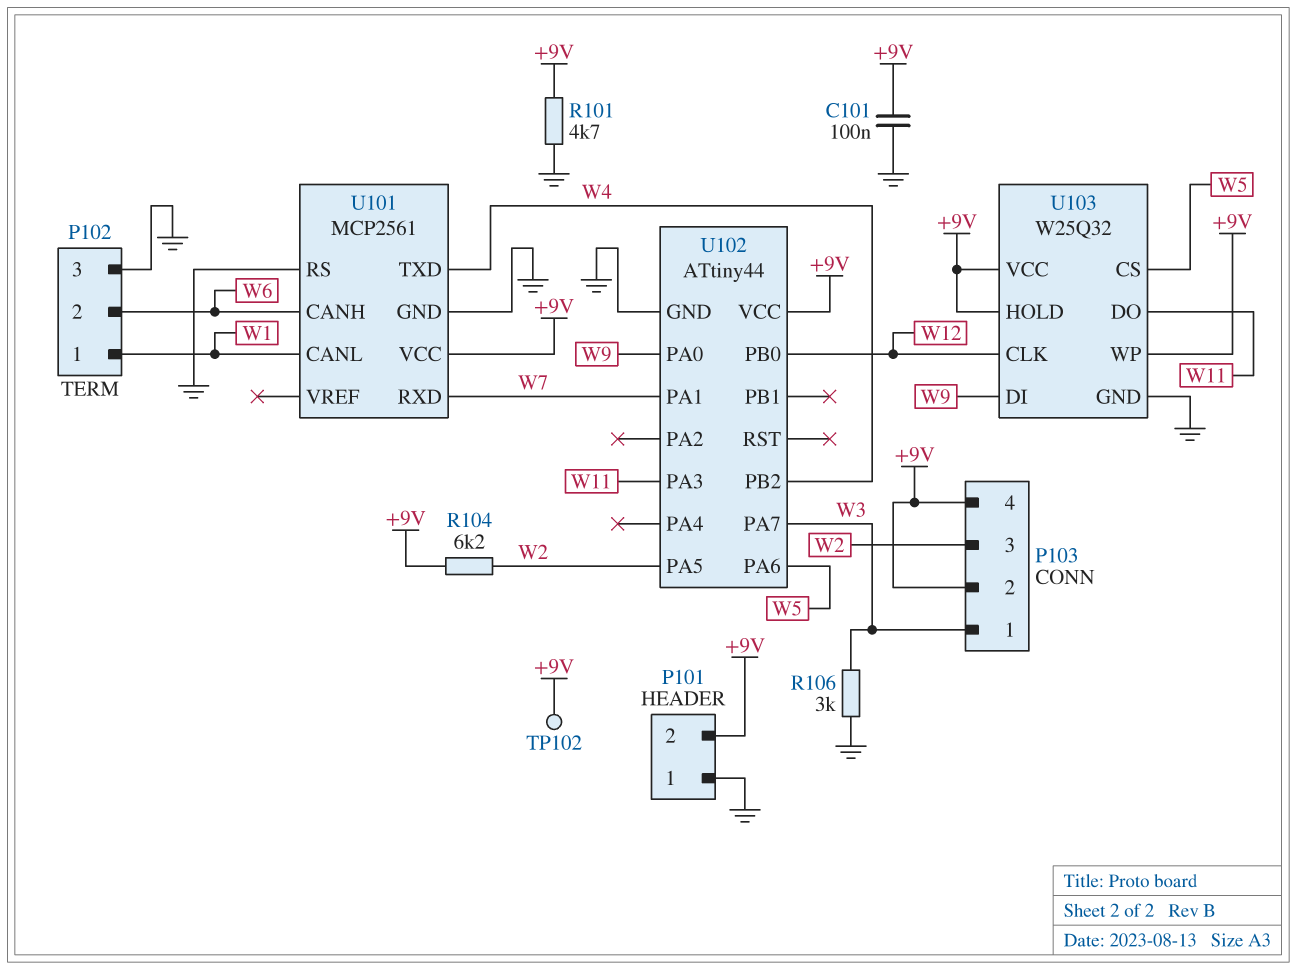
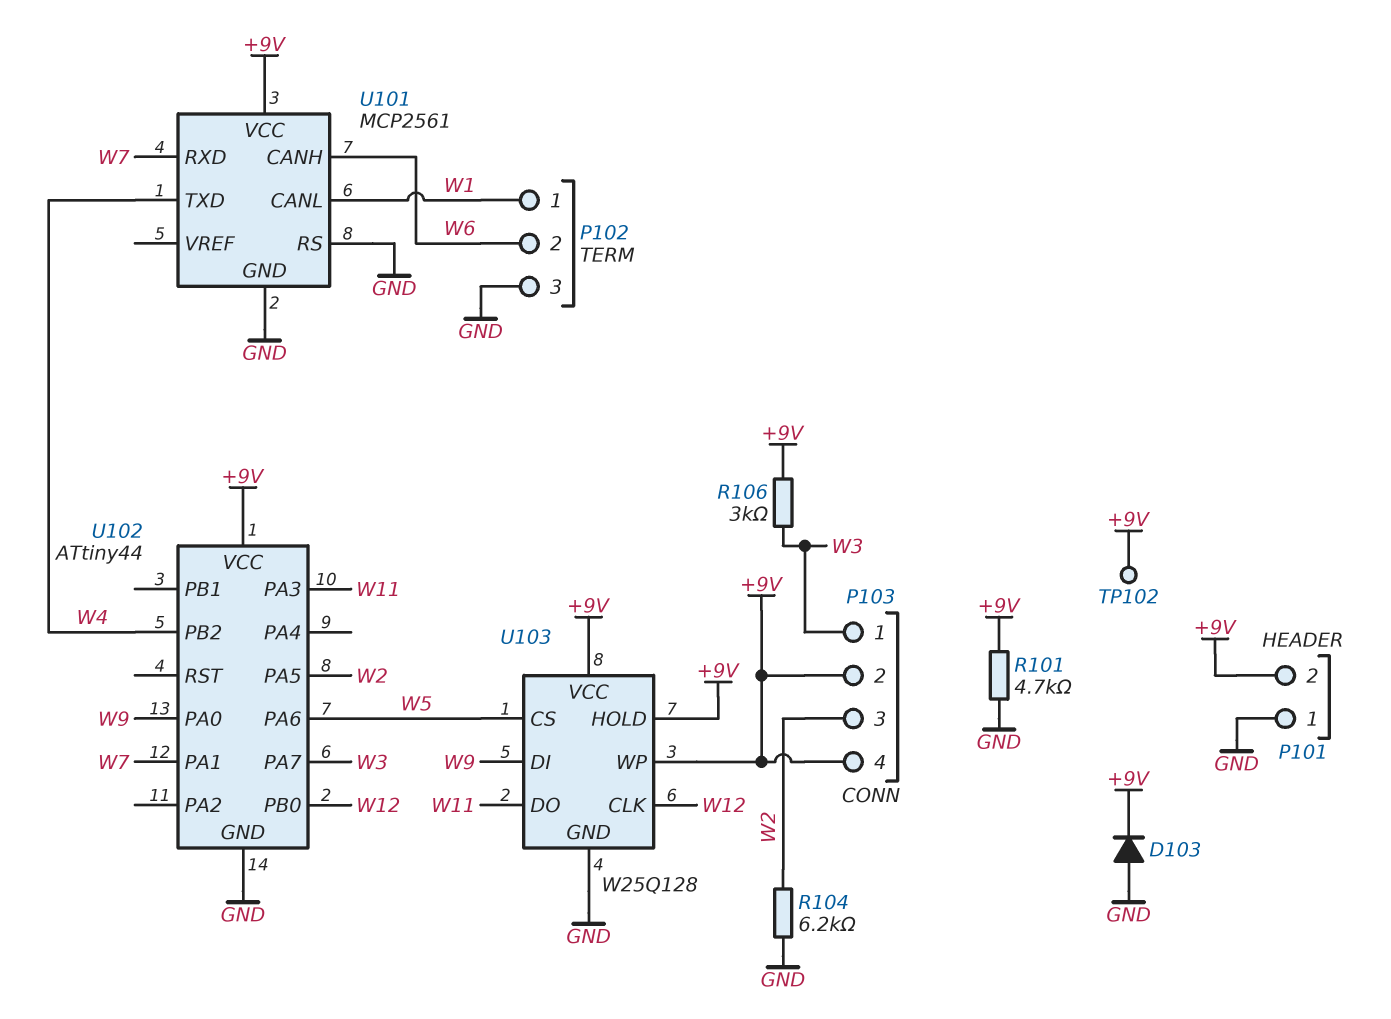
C101: 100nF (+9V, GND) -> none
D103: none -> diode (A GND, K +9V)
R104: 6.2k (+9V, W2) -> 6.2k (GND, W2)
R106: 3k (GND, W3) -> 3k (+9V, W3)
U103: W25Q32 -> W25Q128

